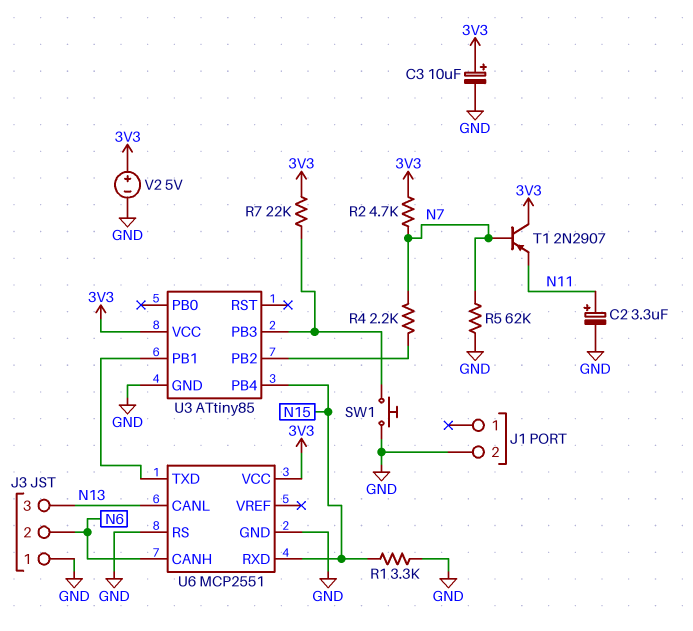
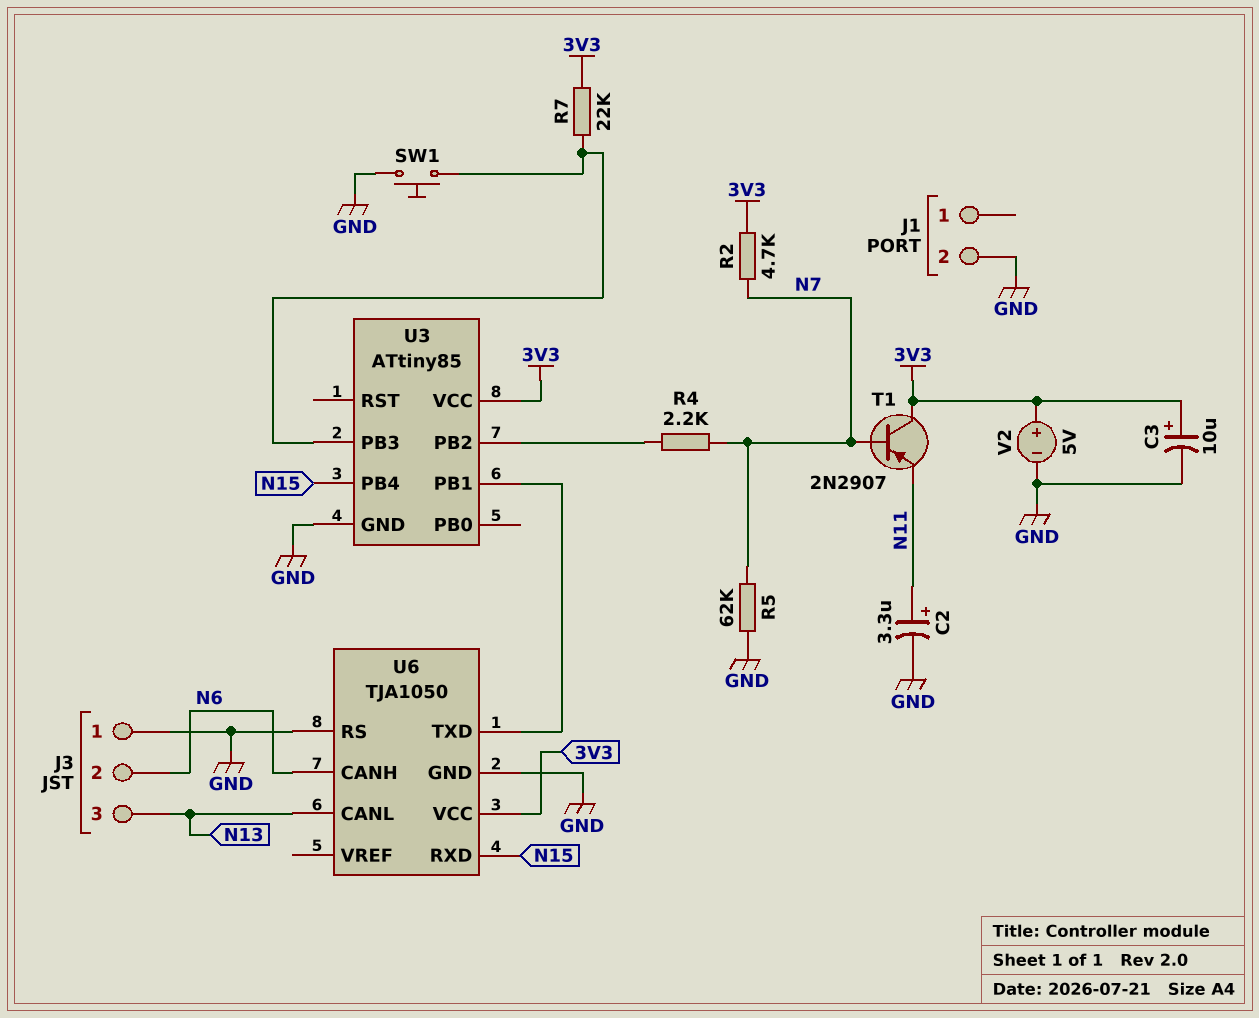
R1: 3.3k (GND, N15) -> none
U6: MCP2551 -> TJA1050

